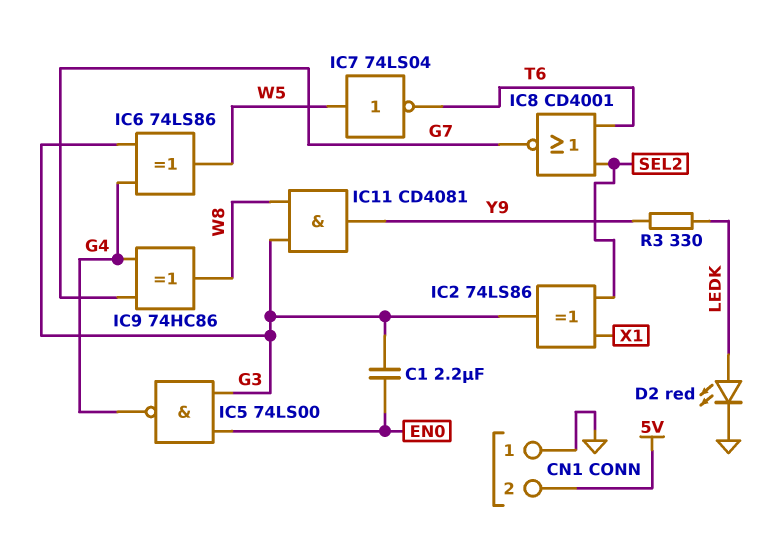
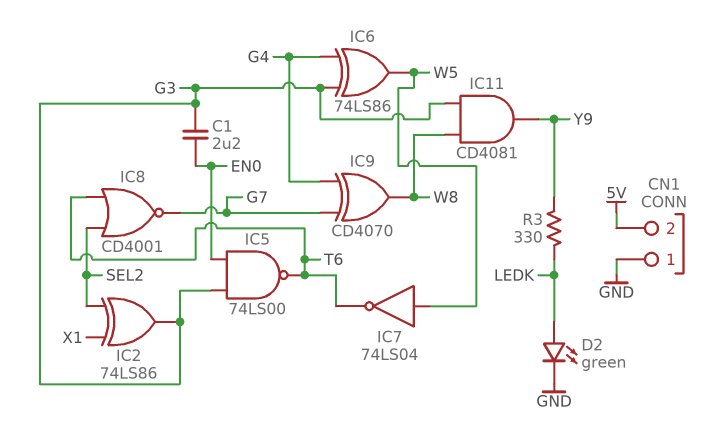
D2: LED red (A LEDK, K GND) -> LED green (A LEDK, K GND)
IC5: NAND 74LS00 (in EN0, in G3, out G4) -> NAND 74LS00 (in EN0, in G3, out T6)
IC9: XOR 74HC86 (in G4, in G7, out W8) -> XOR CD4070 (in G4, in G7, out W8)

